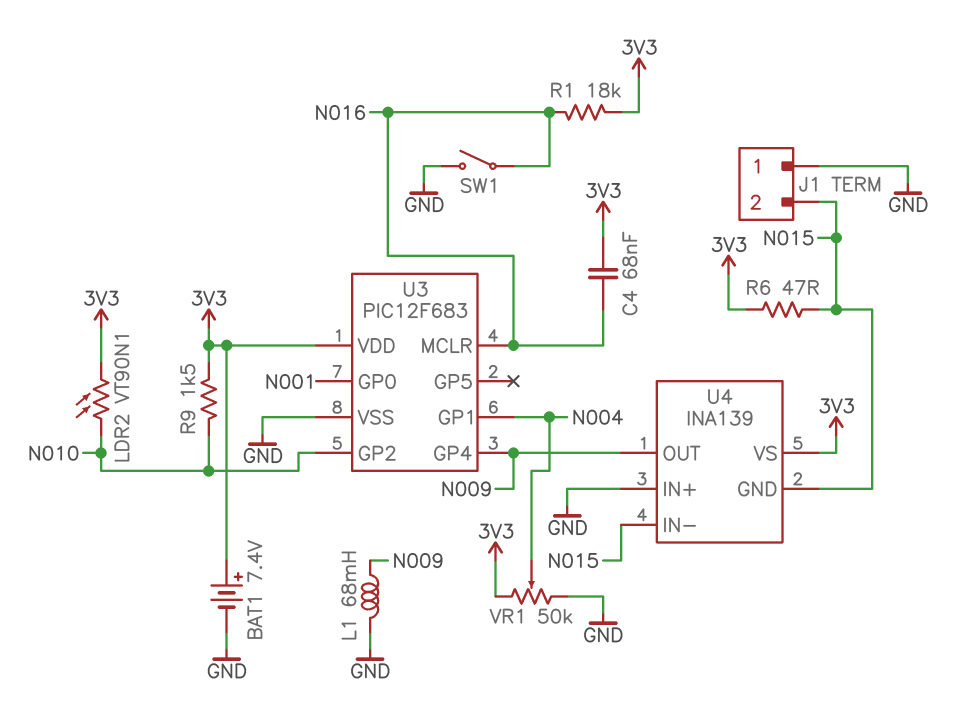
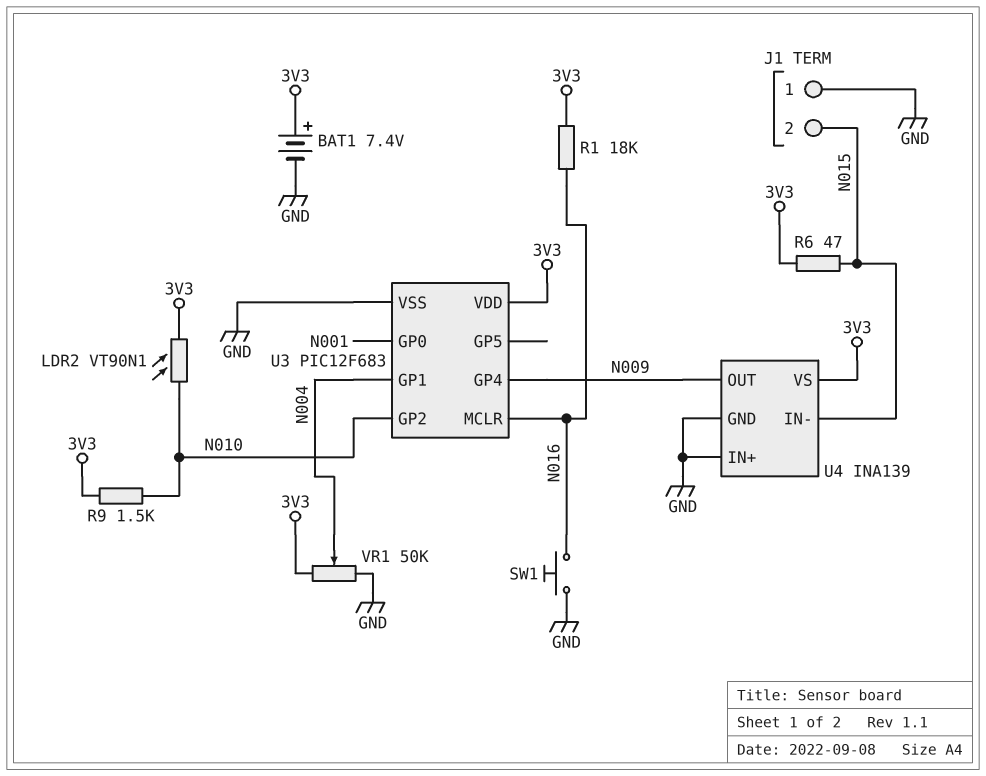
C4: 68nF (3V3, N016) -> none
L1: 68mH (GND, N009) -> none
SW1: switch (GND, N016) -> button (GND, N016)
U4 pin GND: N015 -> GND

